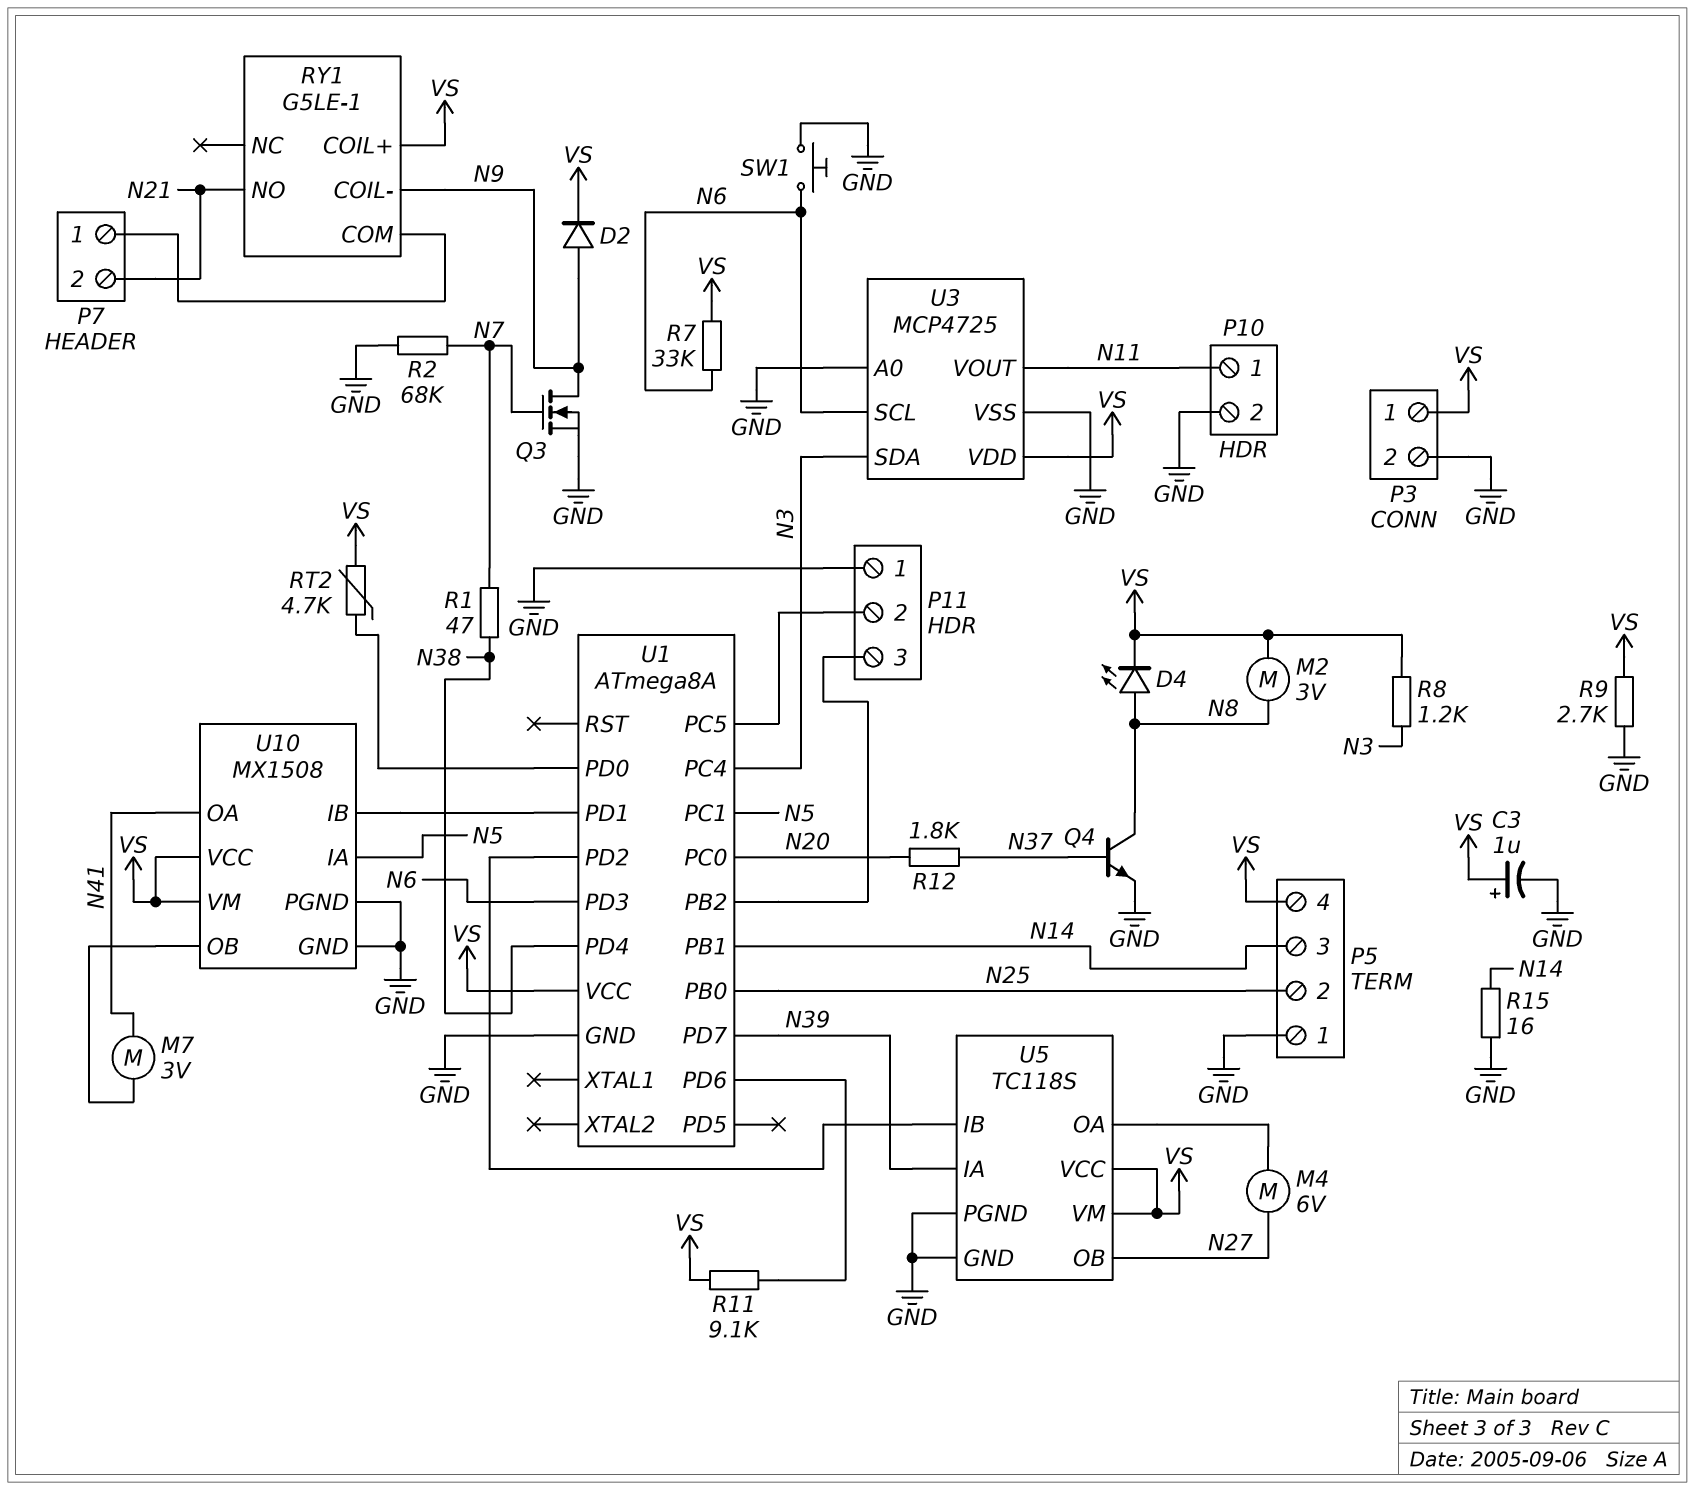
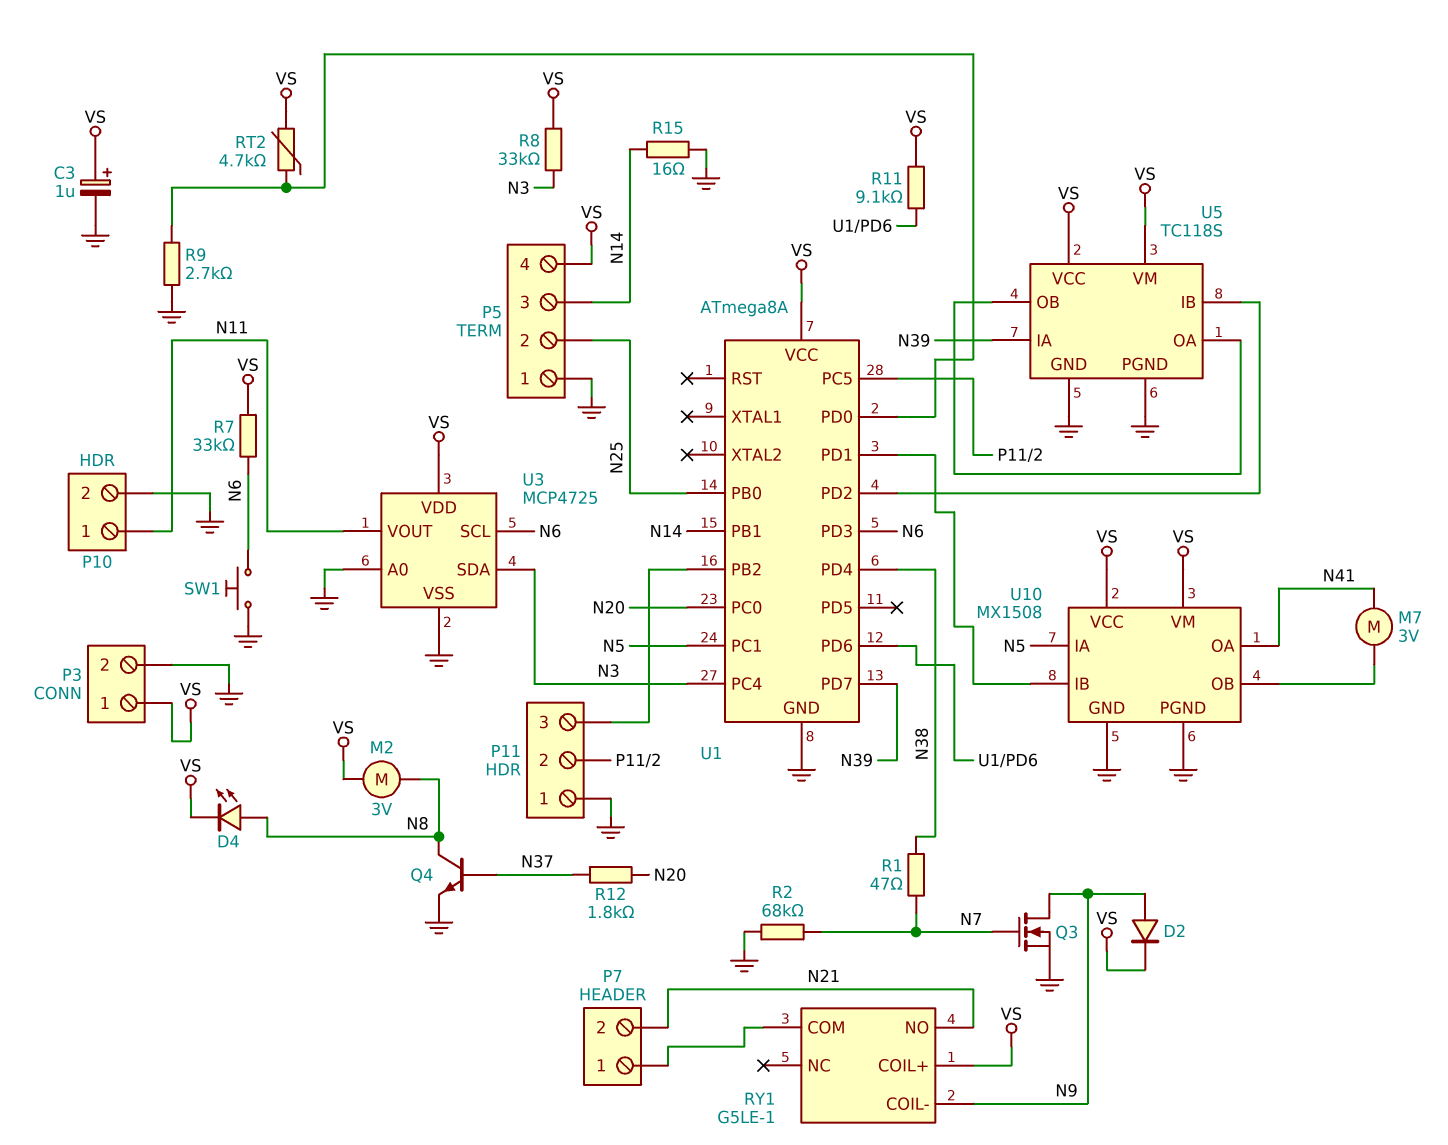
M4: motor 6V (N27, U5/OA) -> none
R8: 1.2k (N3, VS) -> 33k (N3, VS)
R9: 2.7k (GND, VS) -> 2.7k (GND, U1/PD0)
U5 pin OB: N27 -> U5/OA

